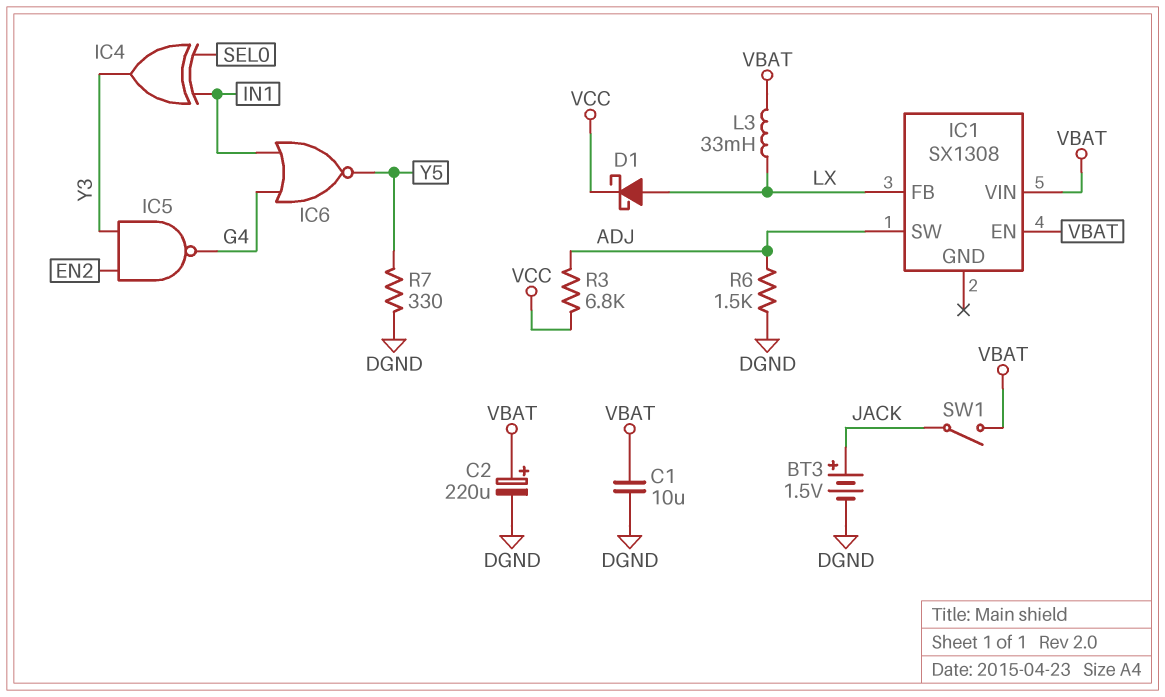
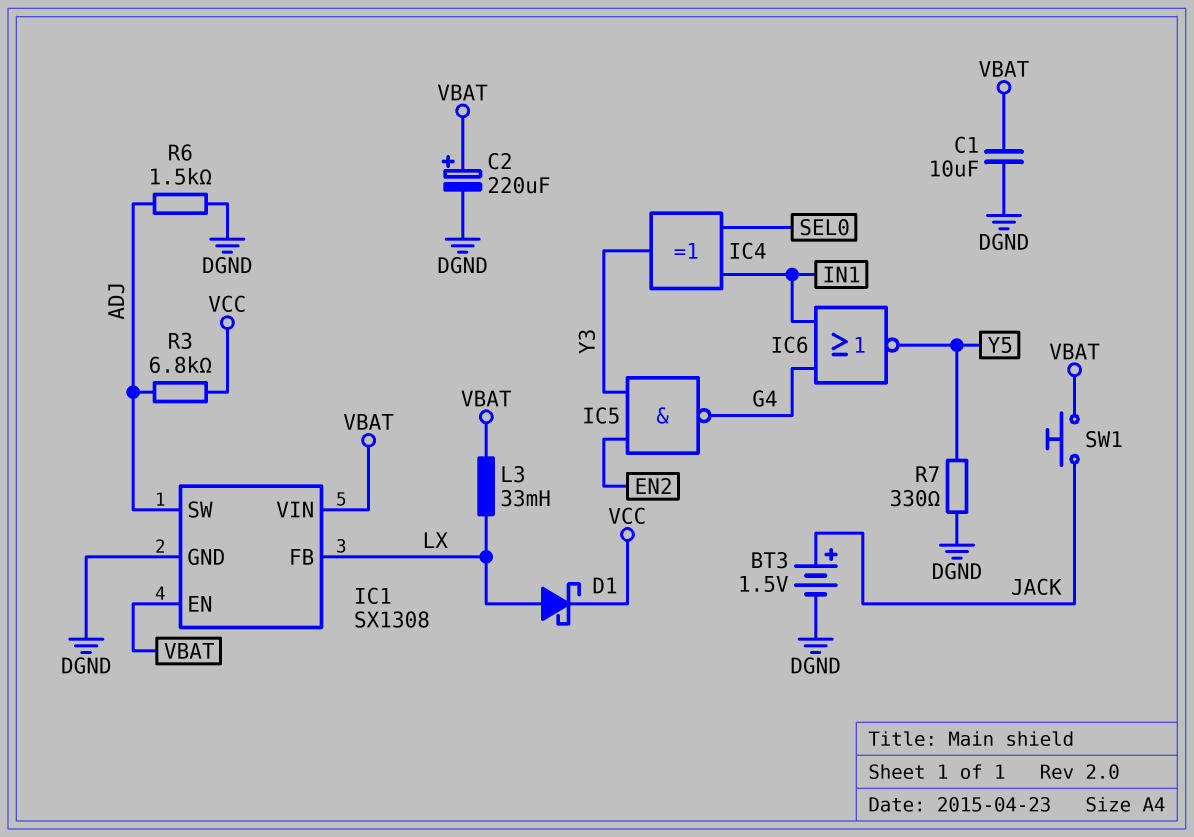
IC1 pin GND: none -> DGND
SW1: switch (JACK, VBAT) -> button (JACK, VBAT)

